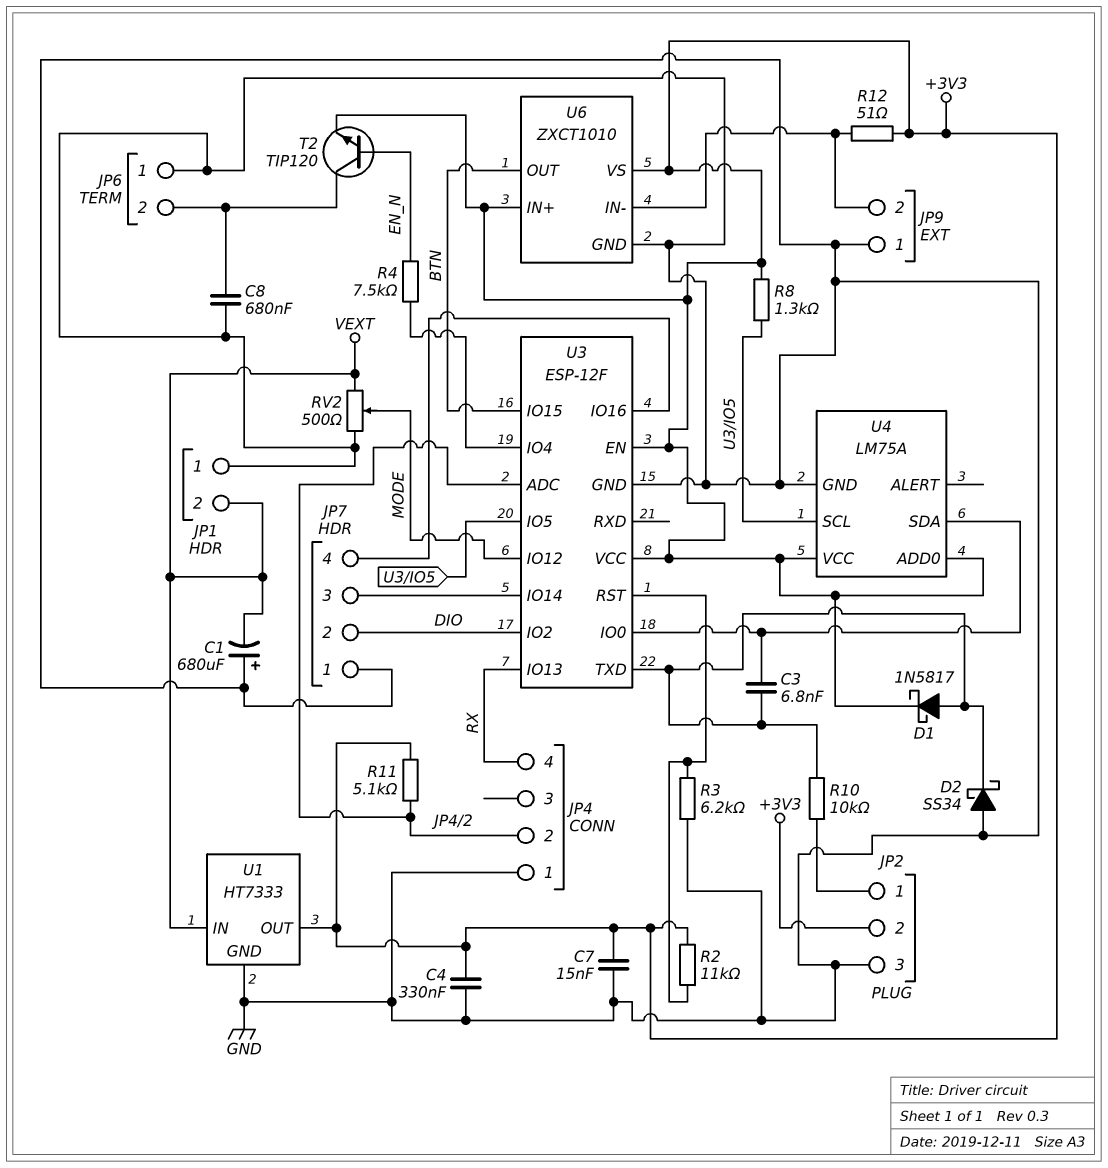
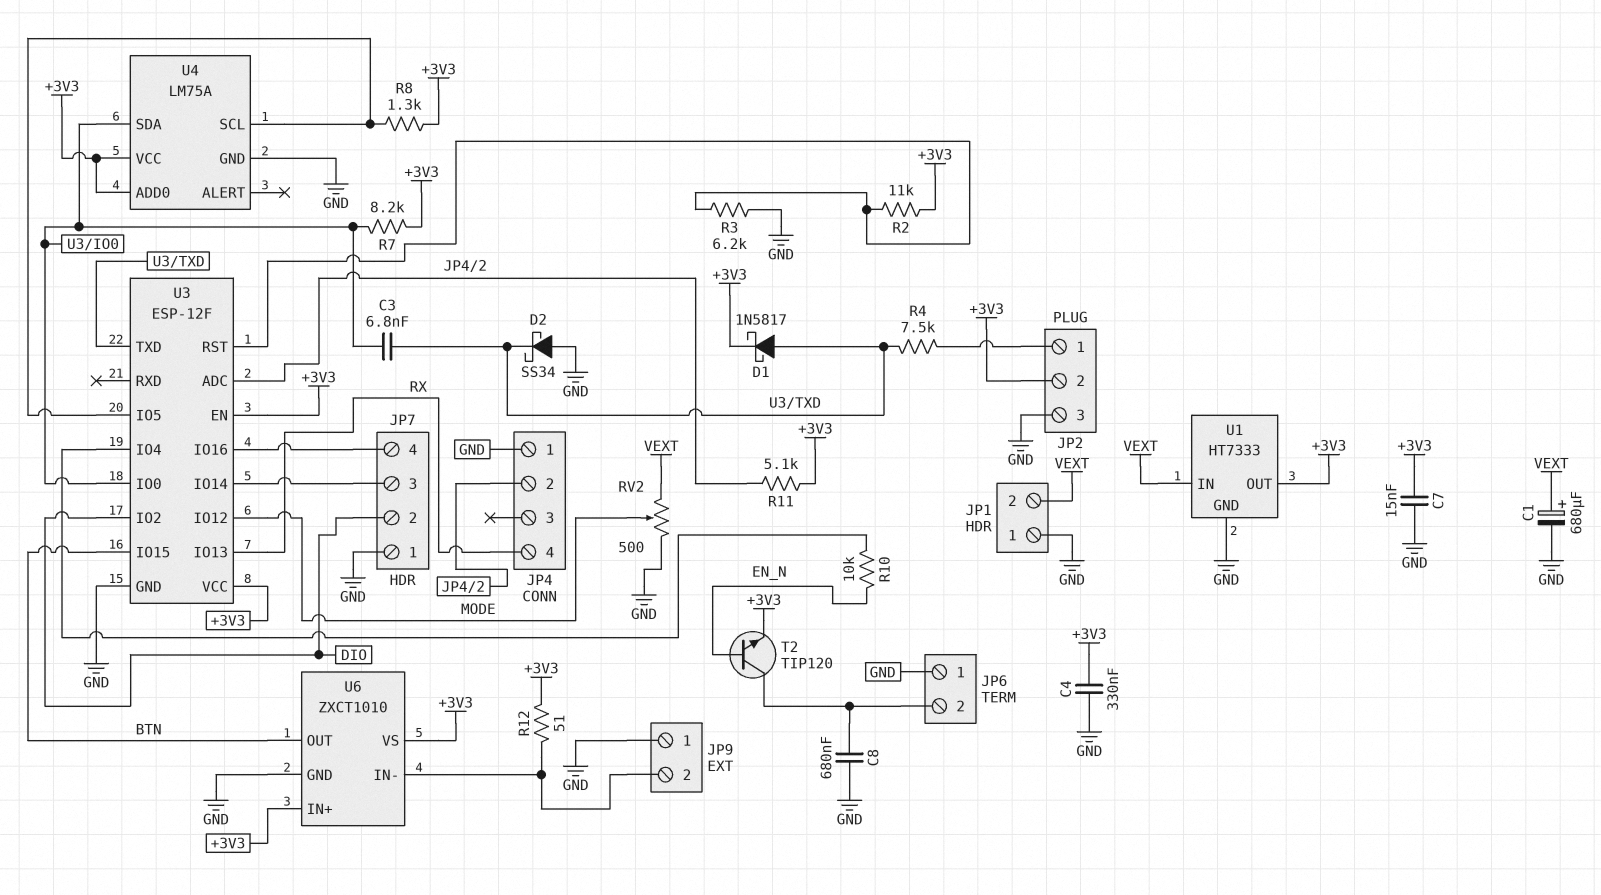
C1: 680uF (plus GND, minus VEXT) -> 680uF (plus VEXT, minus GND)
R4: 7.5k (EN_N, U3/IO4) -> 7.5k (JP2/1, U3/TXD)
R7: none -> 8.2k (+3V3, U3/IO0)
R10: 10k (JP2/1, U3/TXD) -> 10k (EN_N, U3/IO4)

